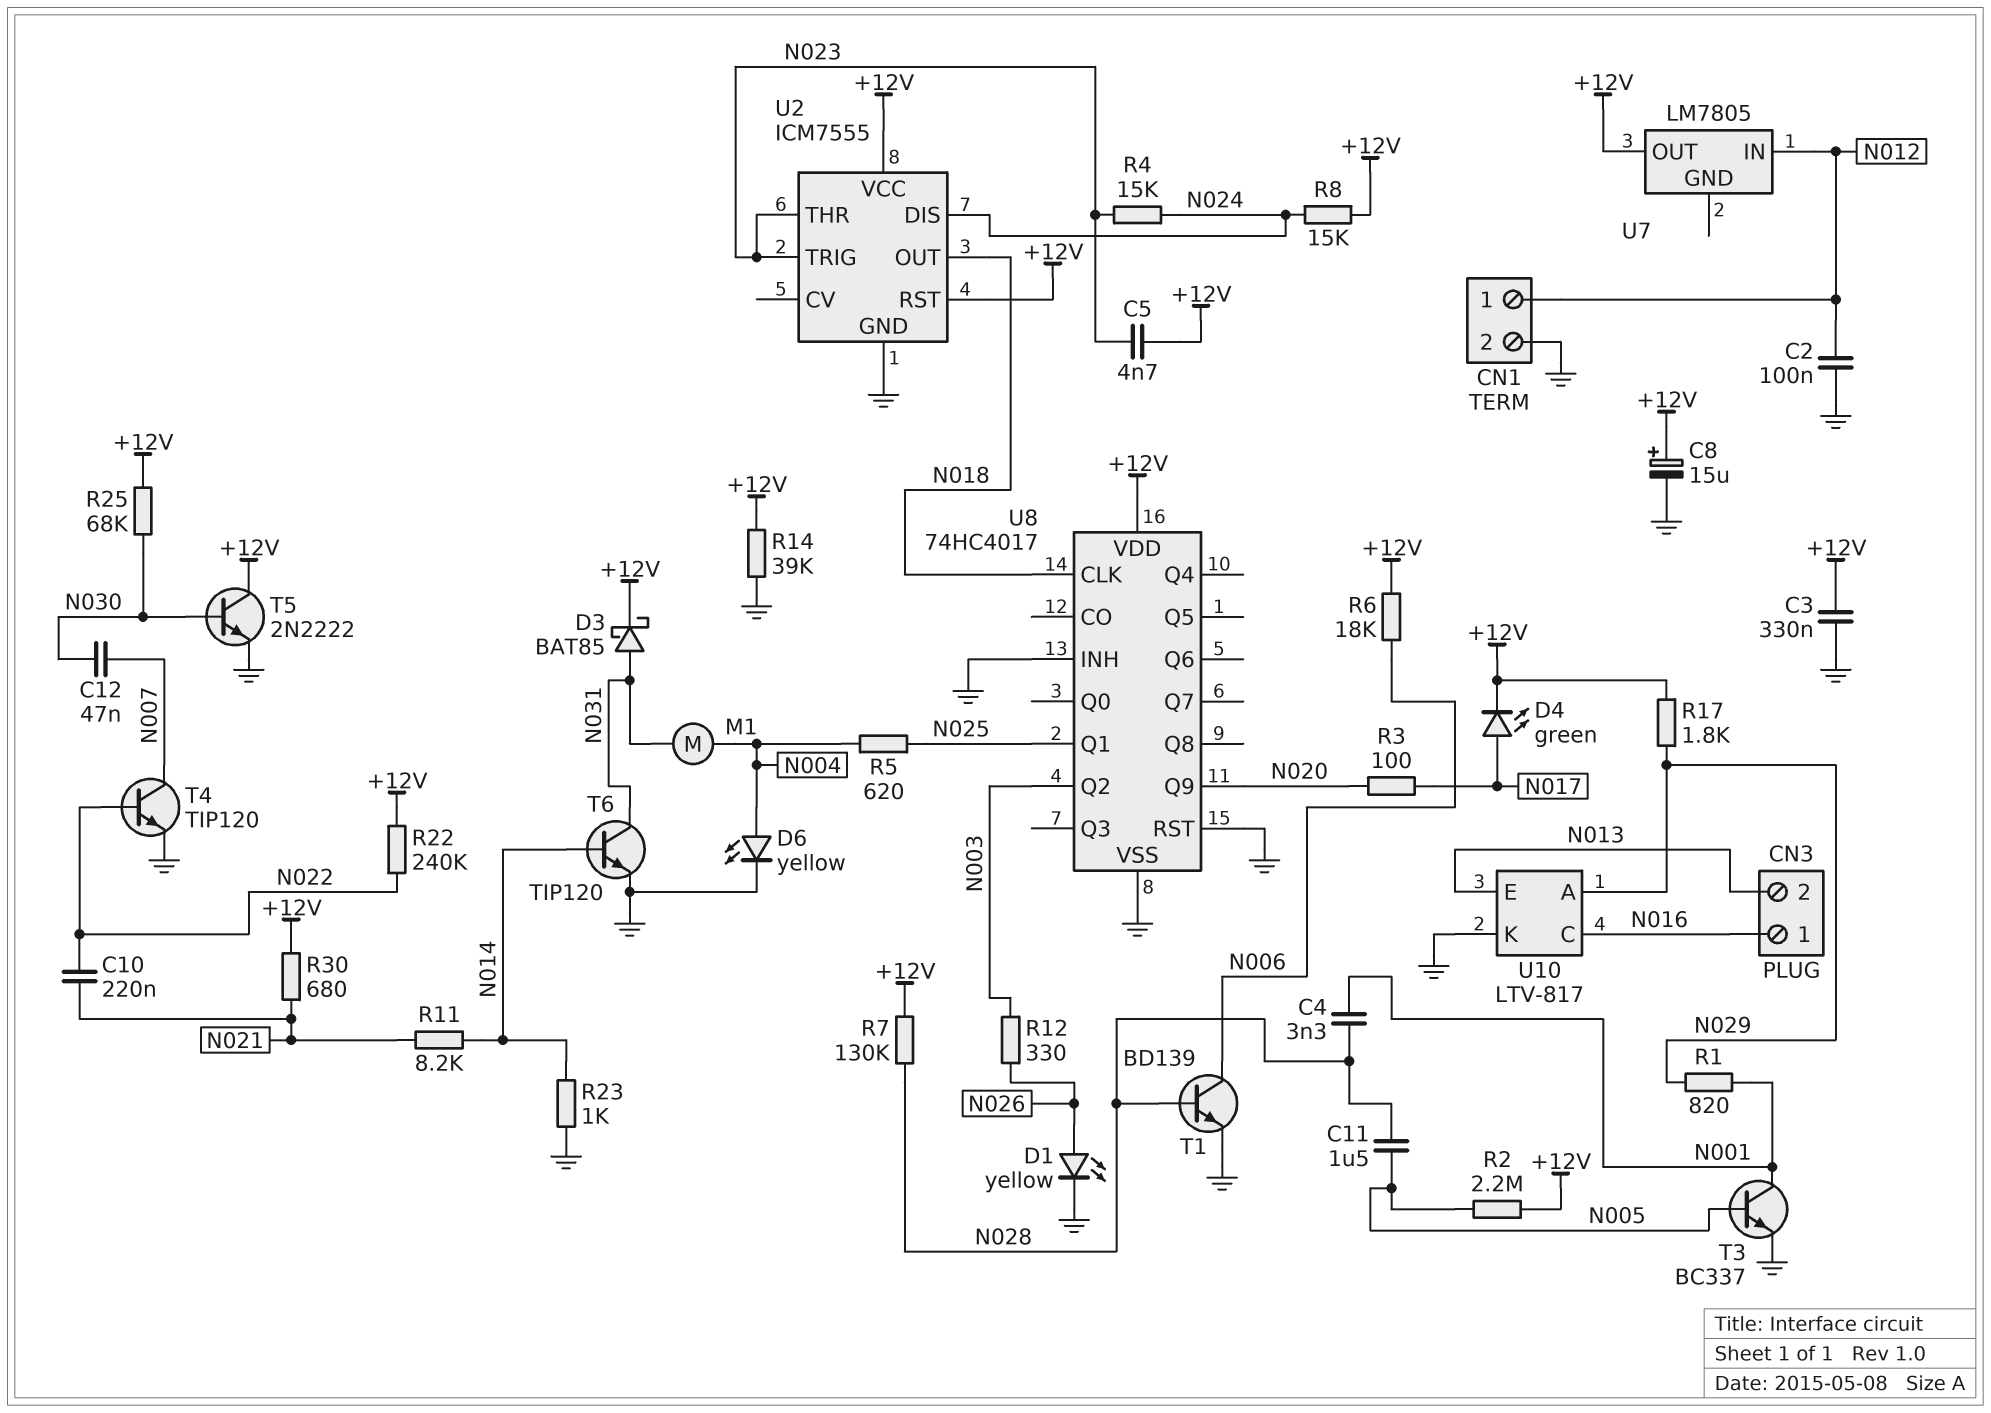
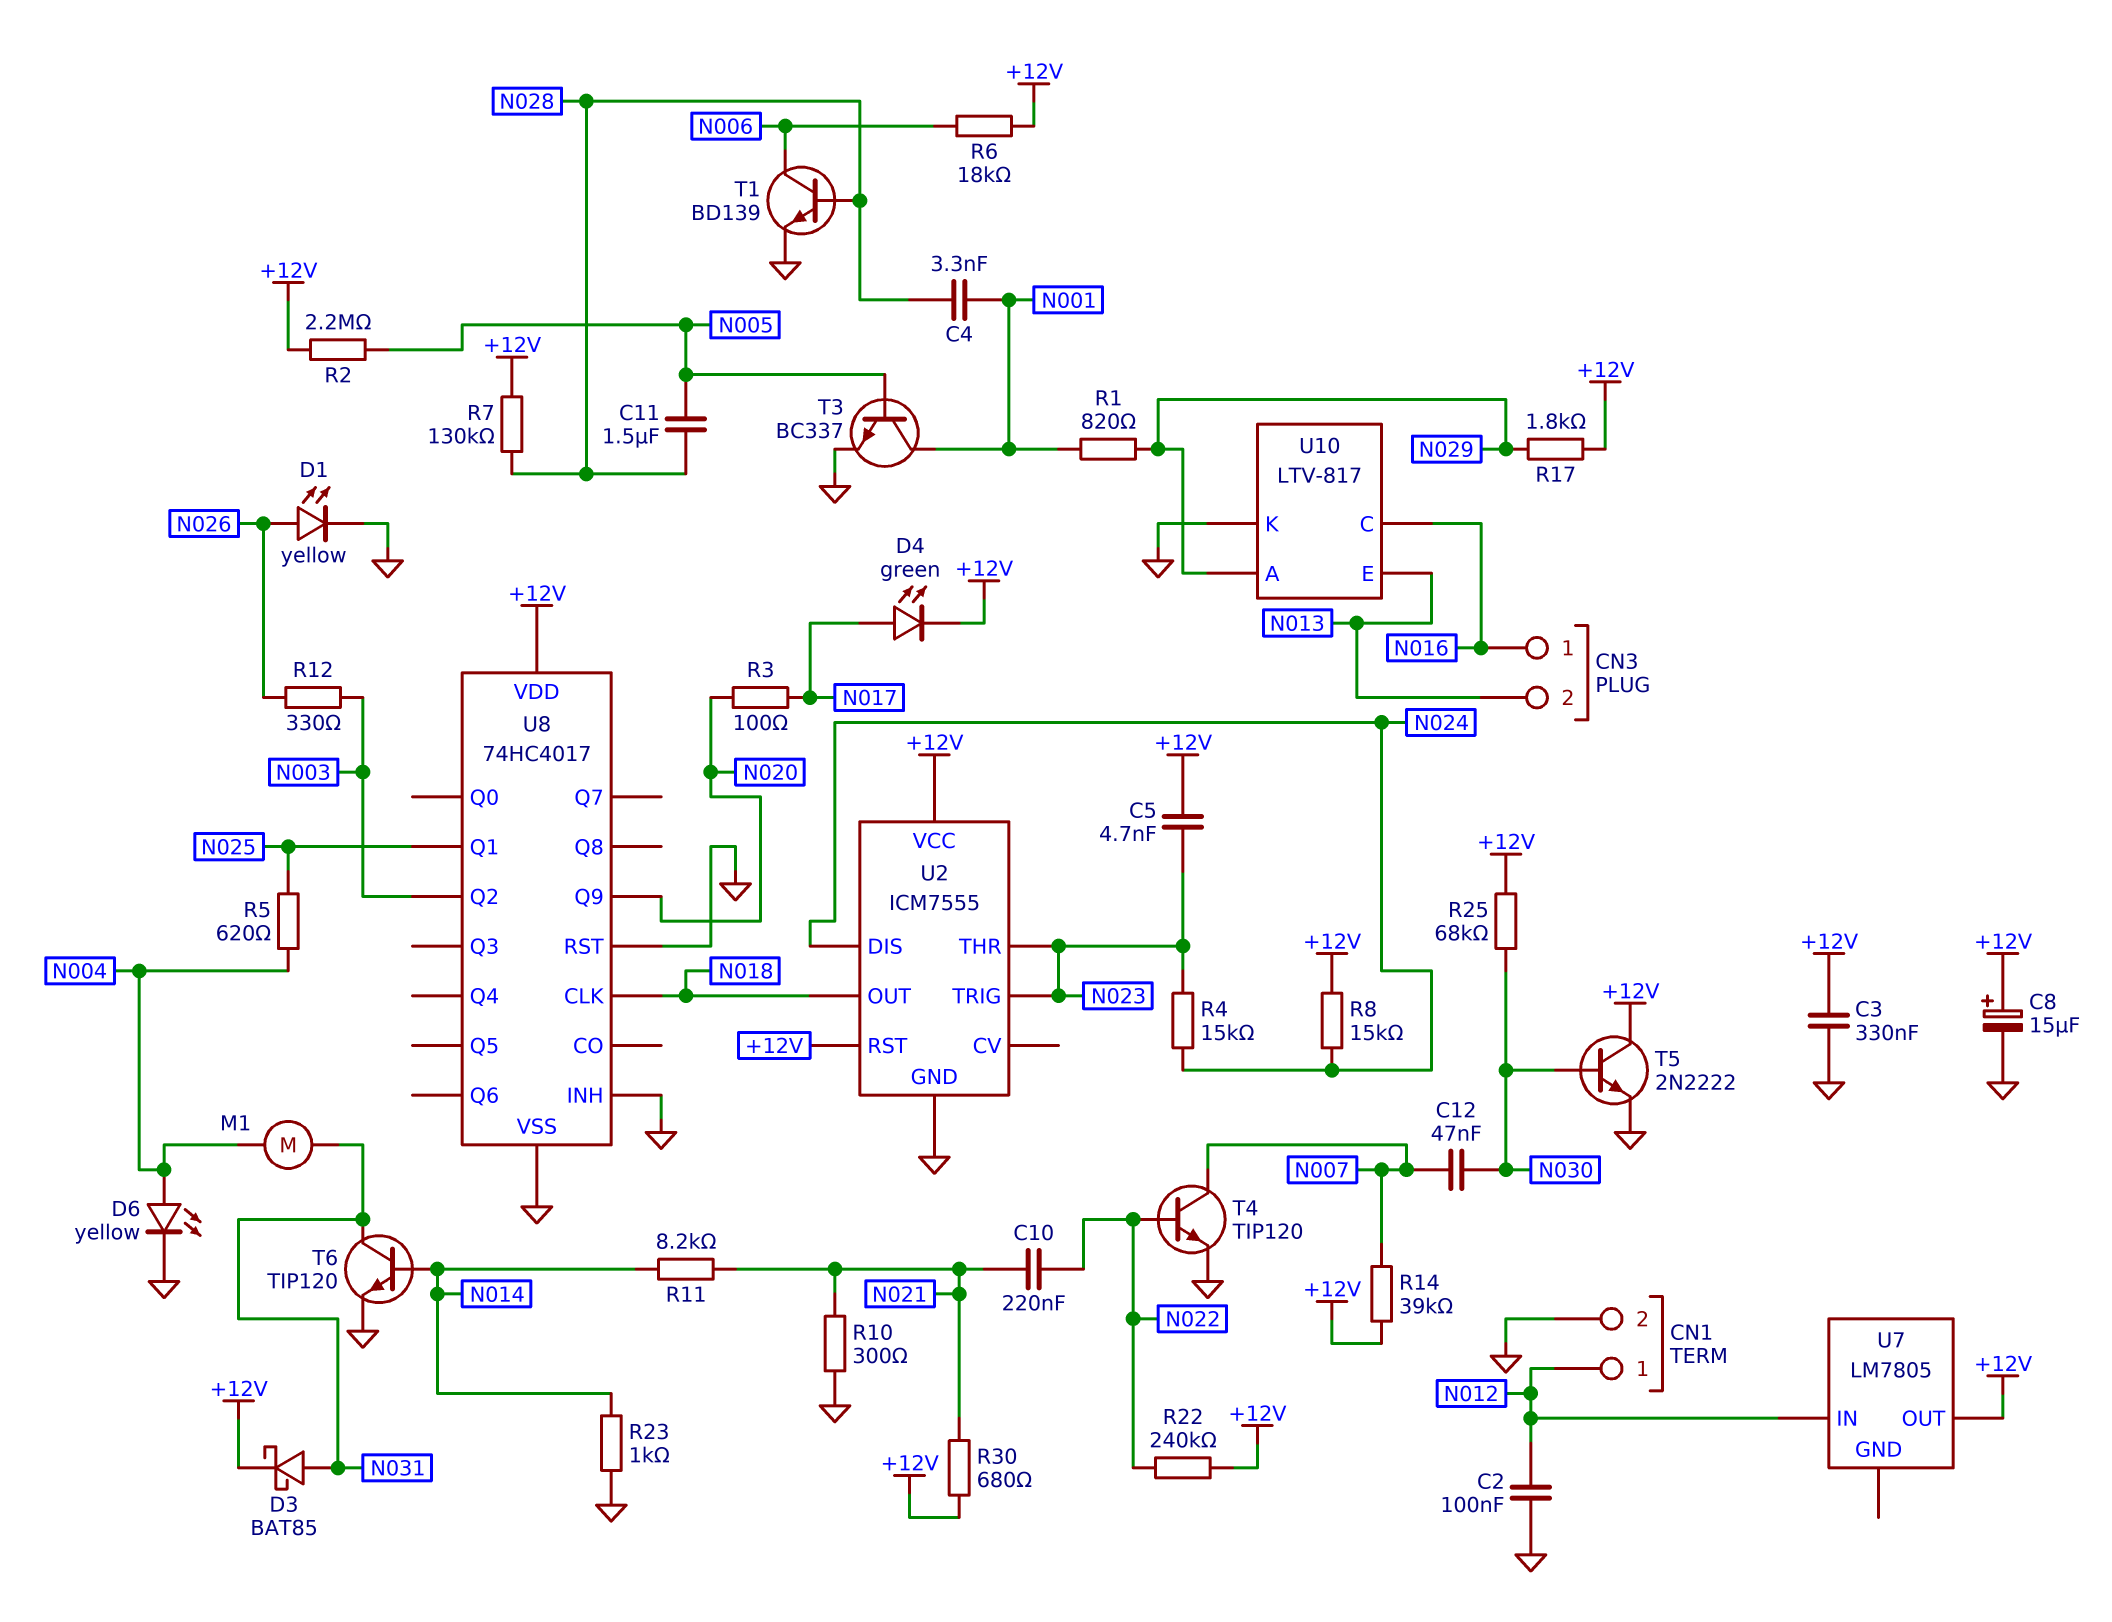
R10: none -> 300 (GND, N021)
R14: 39k (+12V, GND) -> 39k (+12V, N007)

